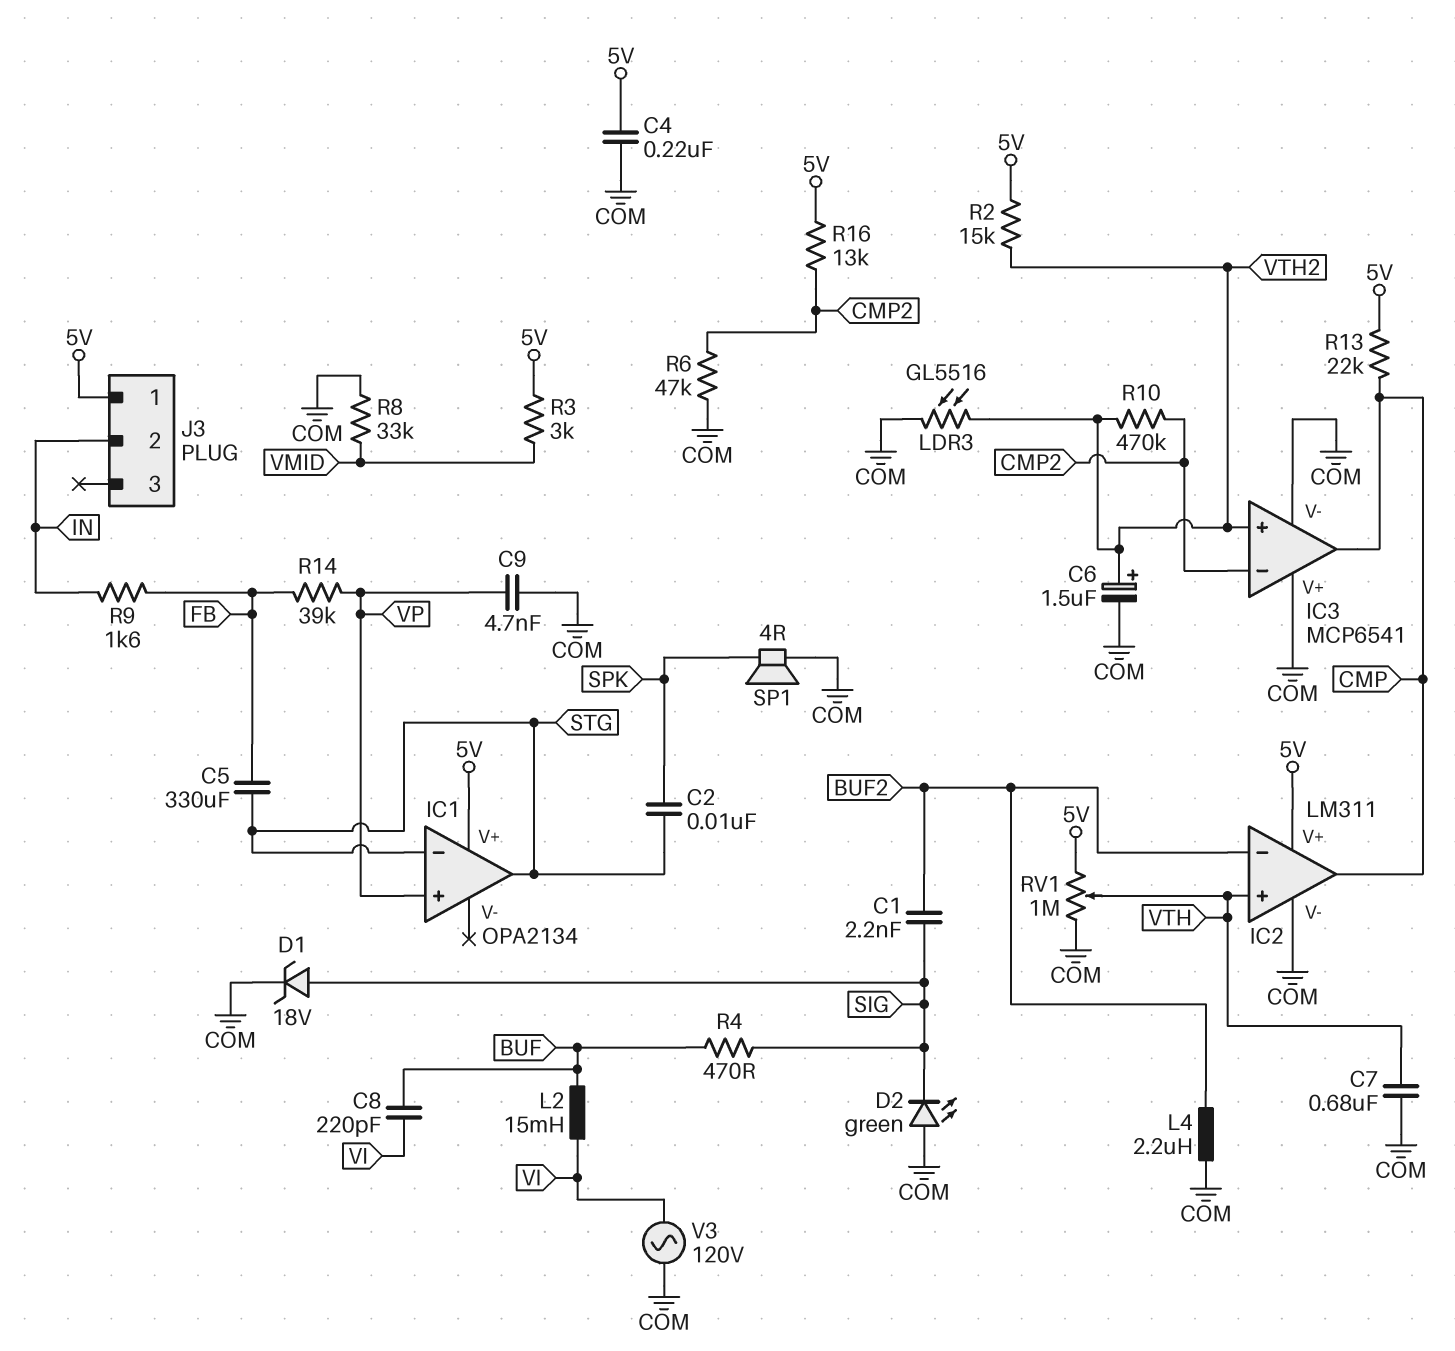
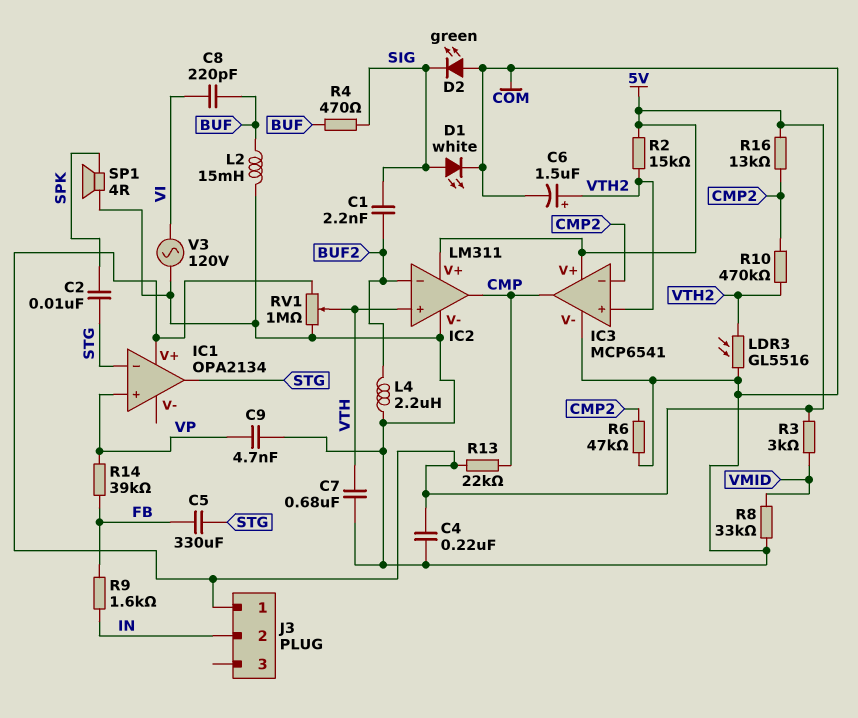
D1: zener 18V (A SIG, K COM) -> LED white (A SIG, K COM)
IC3 pin V+: COM -> 5V
L2: 15mH (BUF, VI) -> 15mH (BUF, COM)

